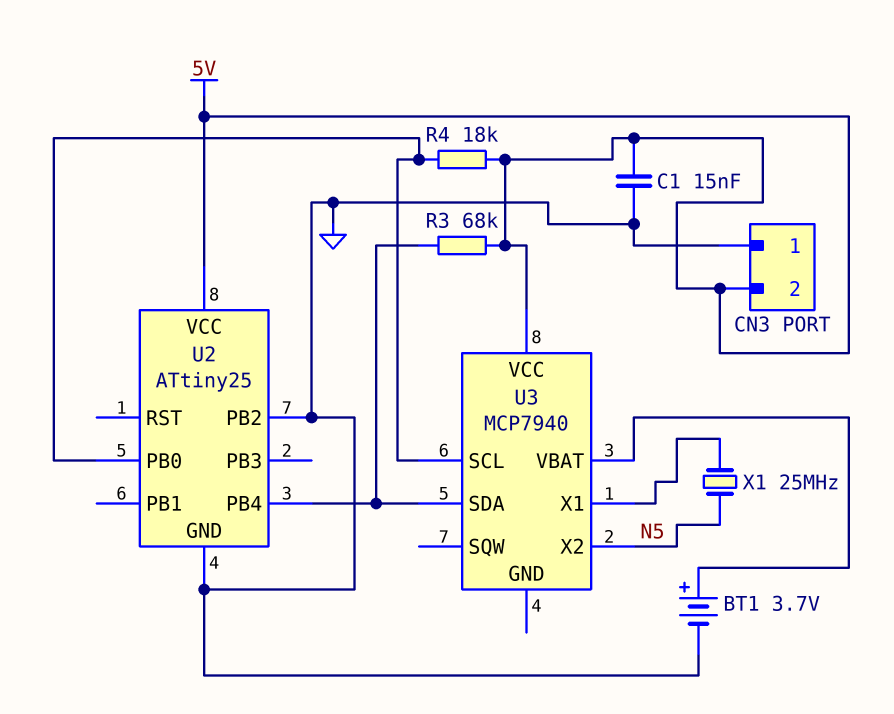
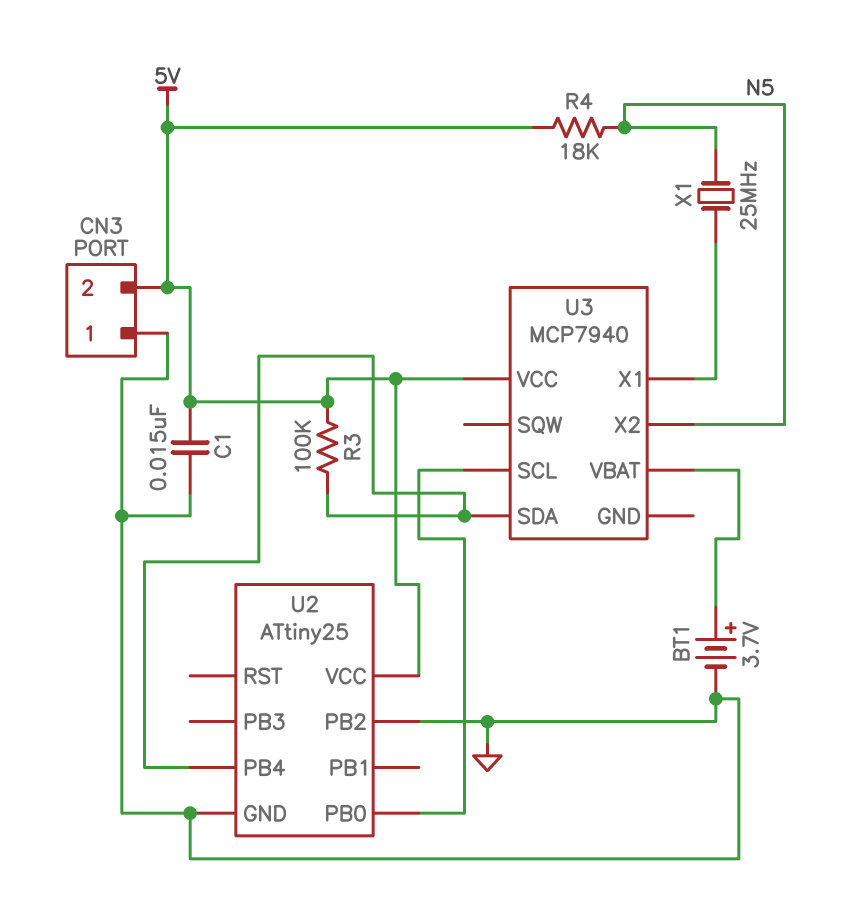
R3: 68k (5V, U2/PB4) -> 100k (5V, U2/PB4)
R4: 18k (5V, U2/PB0) -> 18k (5V, N5)

